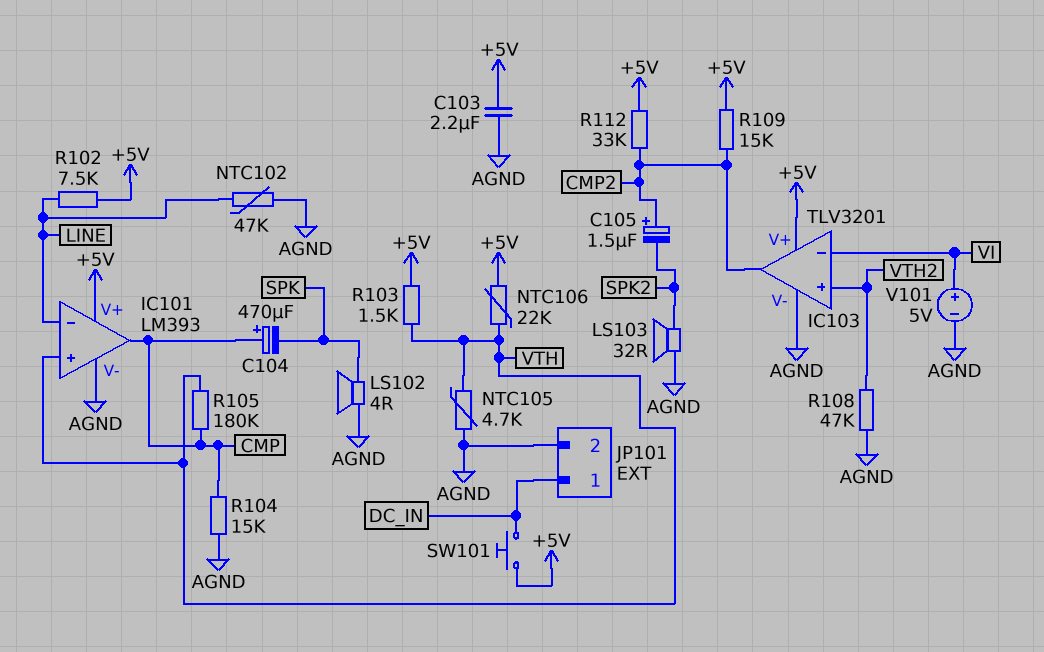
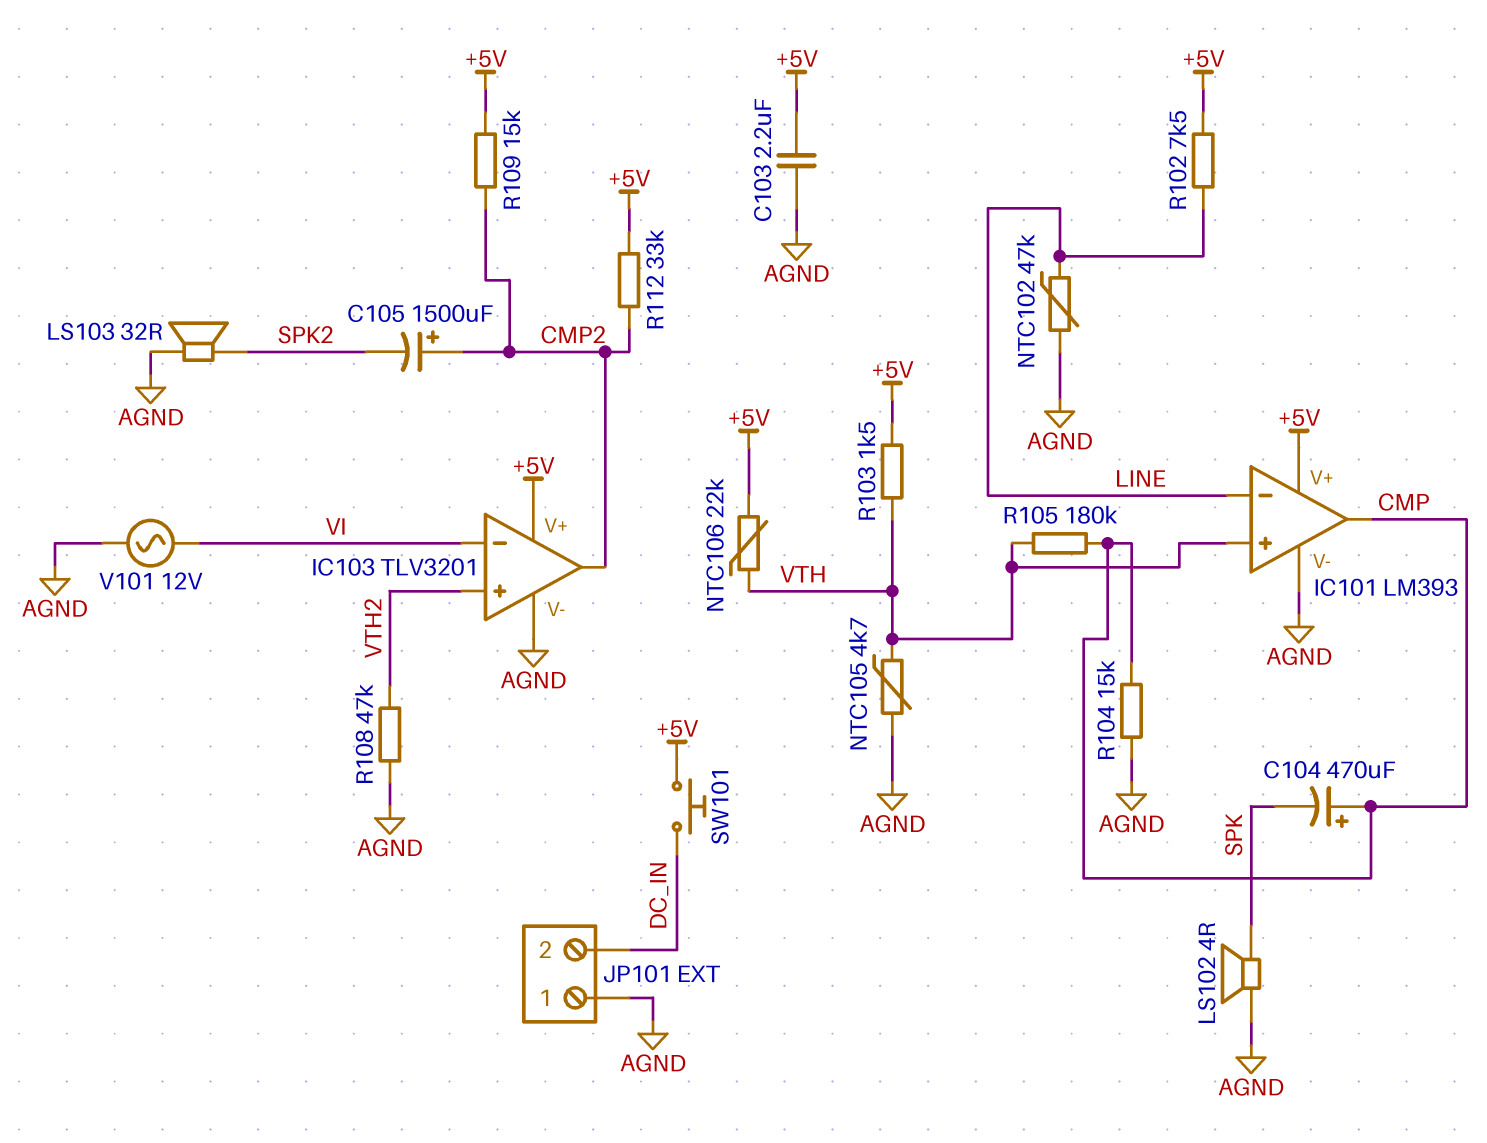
C105: 1.5uF (plus CMP2, minus SPK2) -> 1500uF (plus CMP2, minus SPK2)
JP101 pin 1: DC_IN -> AGND
JP101 pin 2: AGND -> DC_IN
V101: 5V (plus VI, minus AGND) -> AC 12V (AGND, VI)

